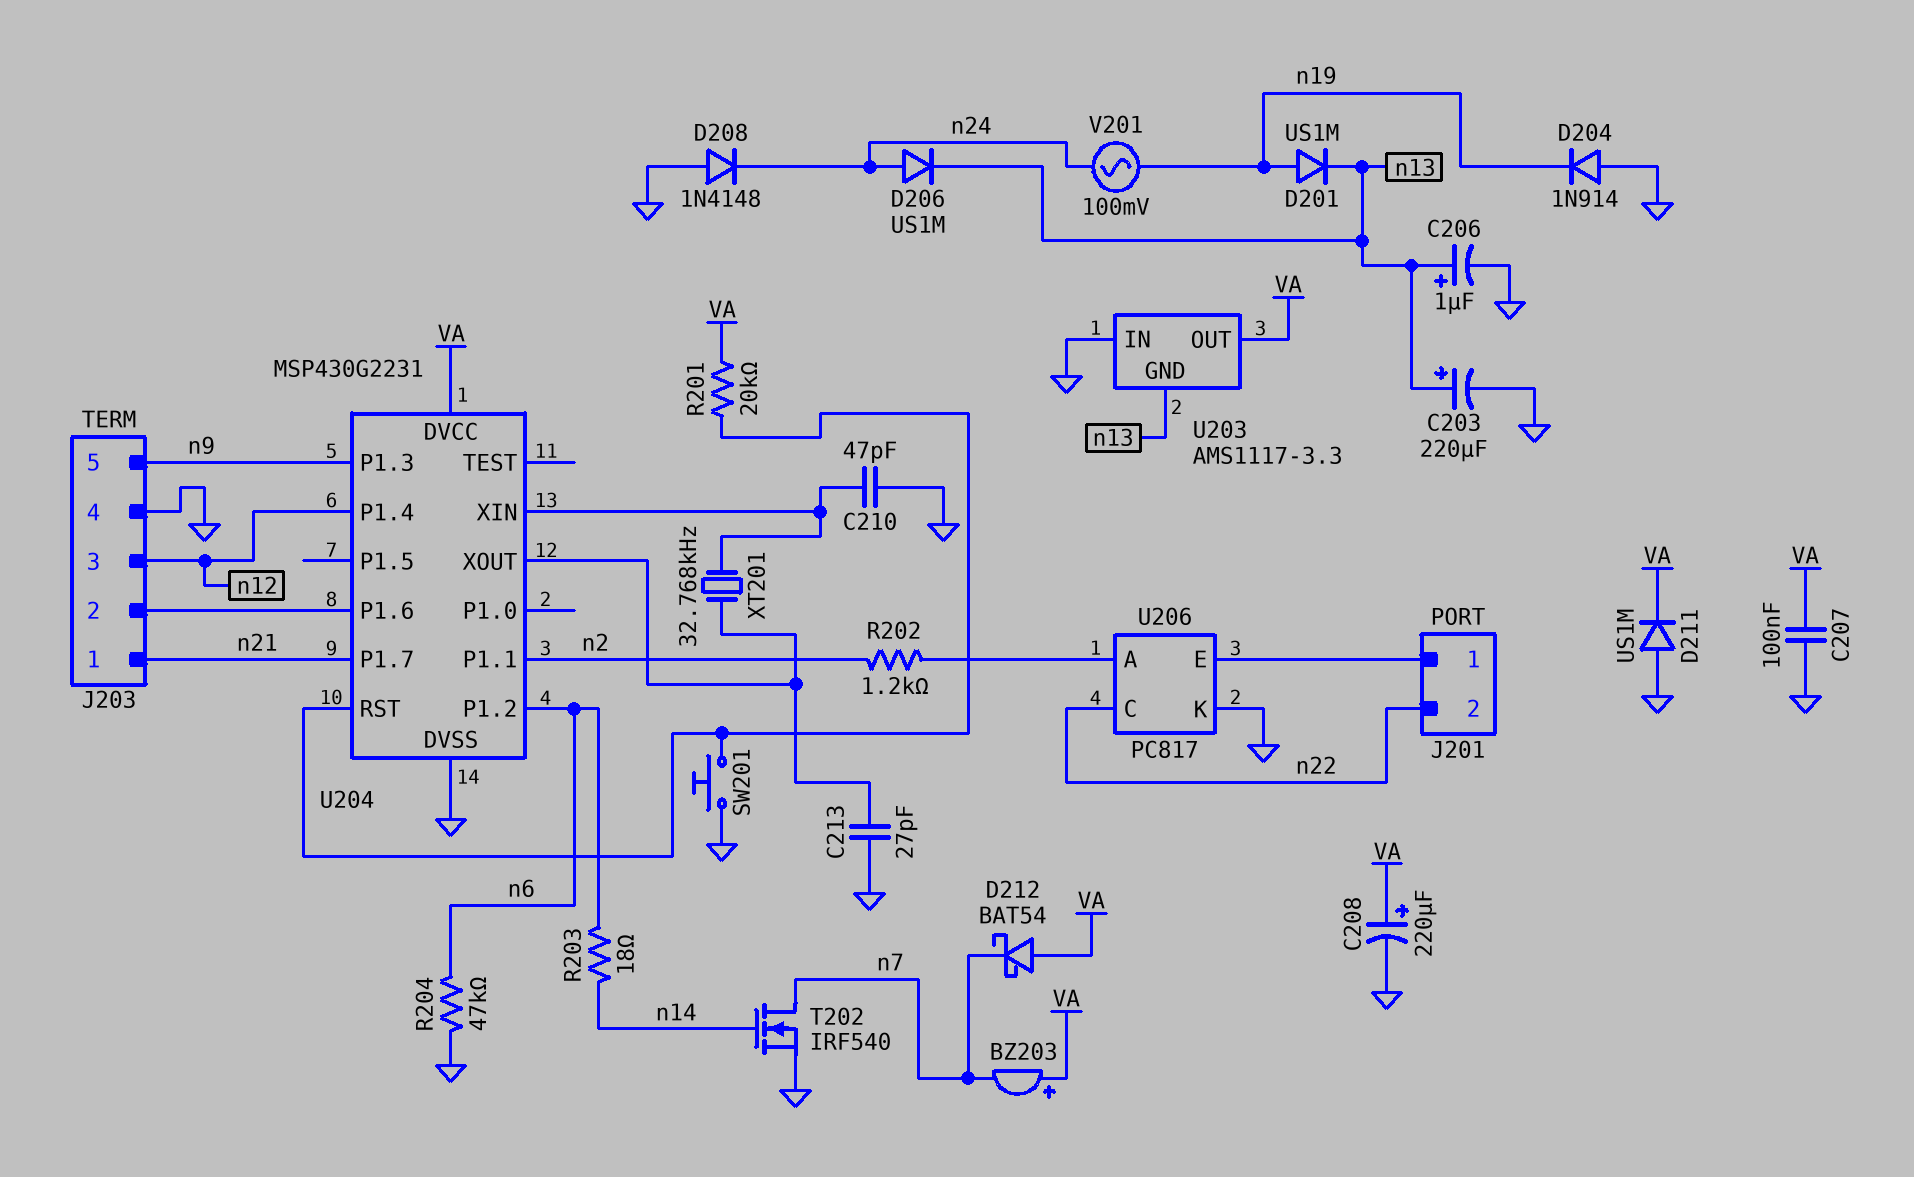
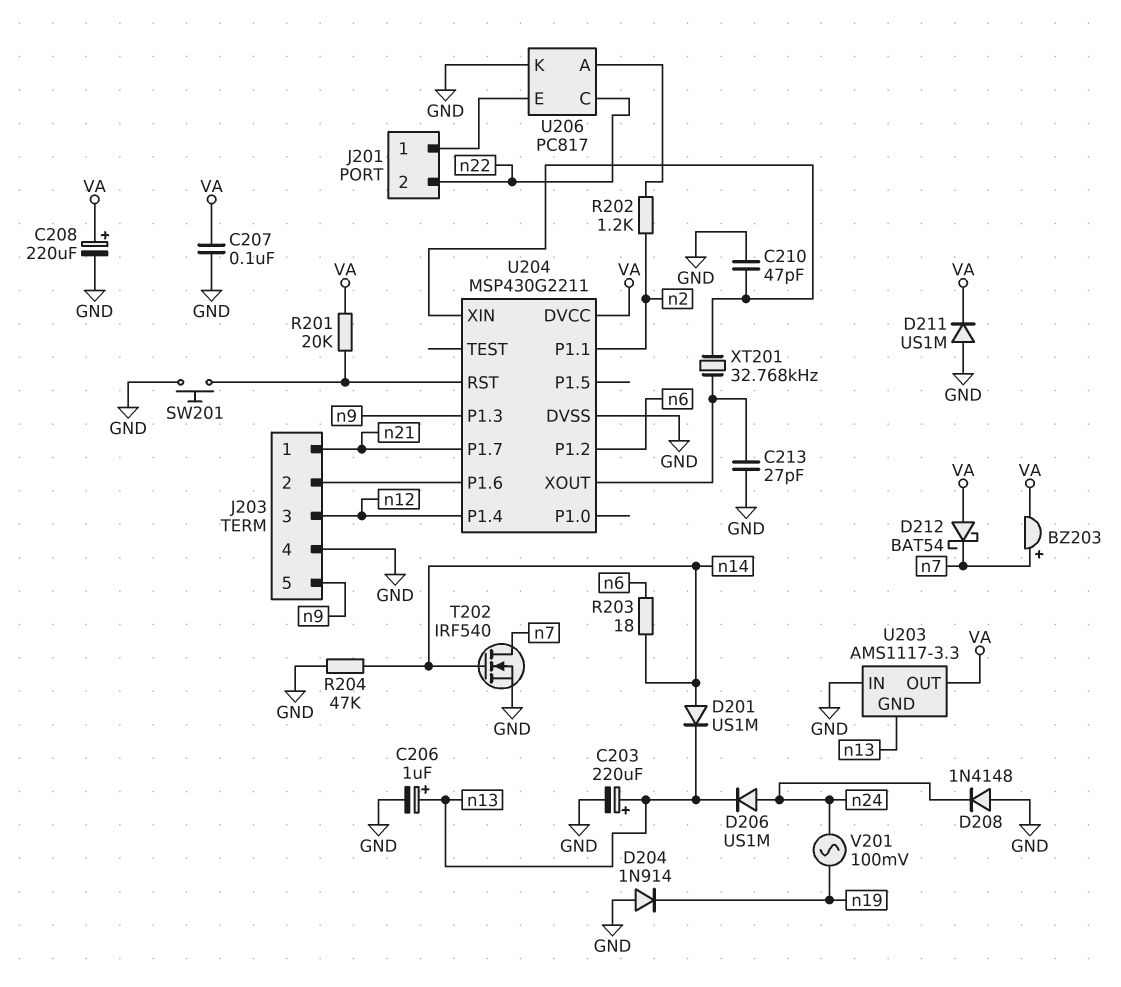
BZ203: buzzer (plus VA, minus n7) -> buzzer (plus n7, minus VA)
D201: diode US1M (A n19, K n13) -> diode US1M (A n14, K n13)
R204: 47k (GND, n6) -> 47k (GND, n14)
U204: MSP430G2231 -> MSP430G2211

